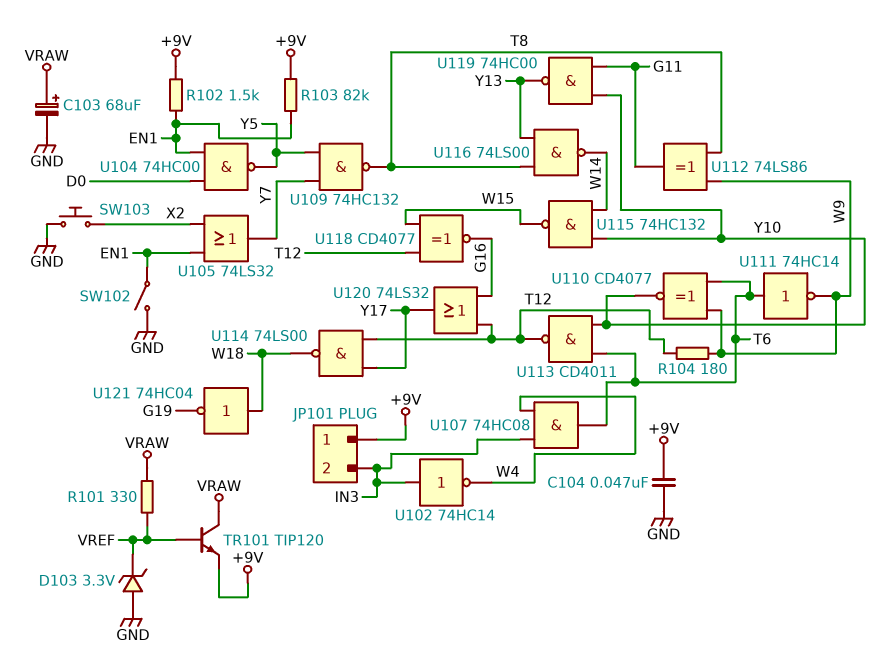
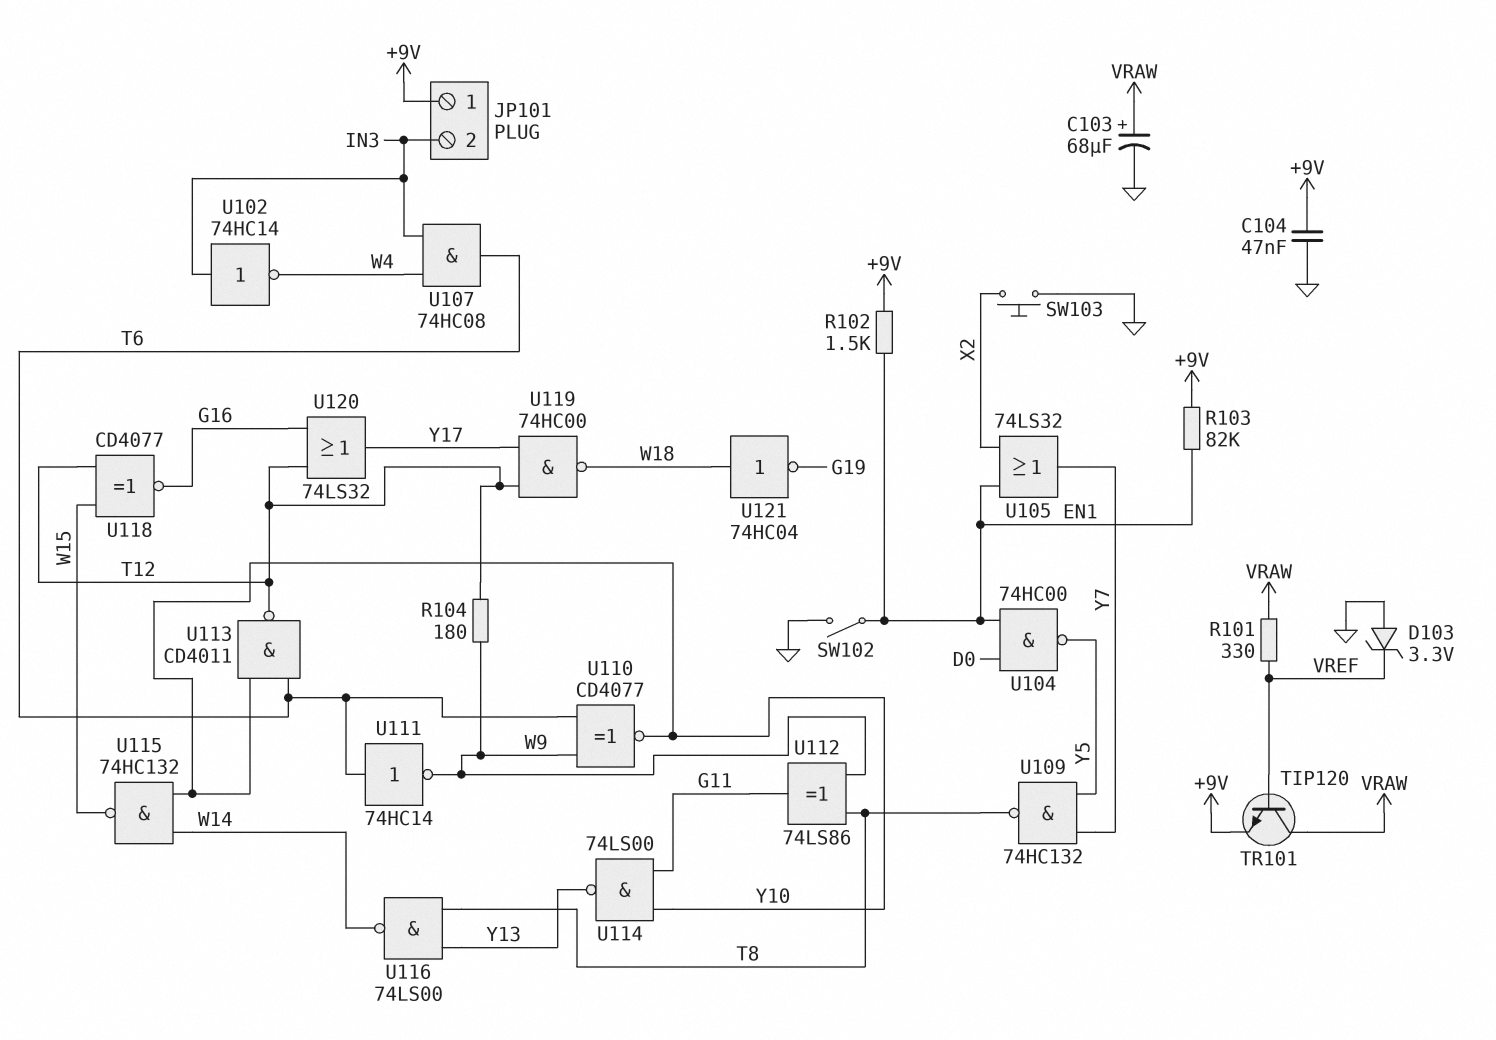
U114: NAND 74LS00 (in T12, in Y17, out W18) -> NAND 74LS00 (in G11, in Y10, out Y13)
U119: NAND 74HC00 (in G11, in Y10, out Y13) -> NAND 74HC00 (in T12, in Y17, out W18)

